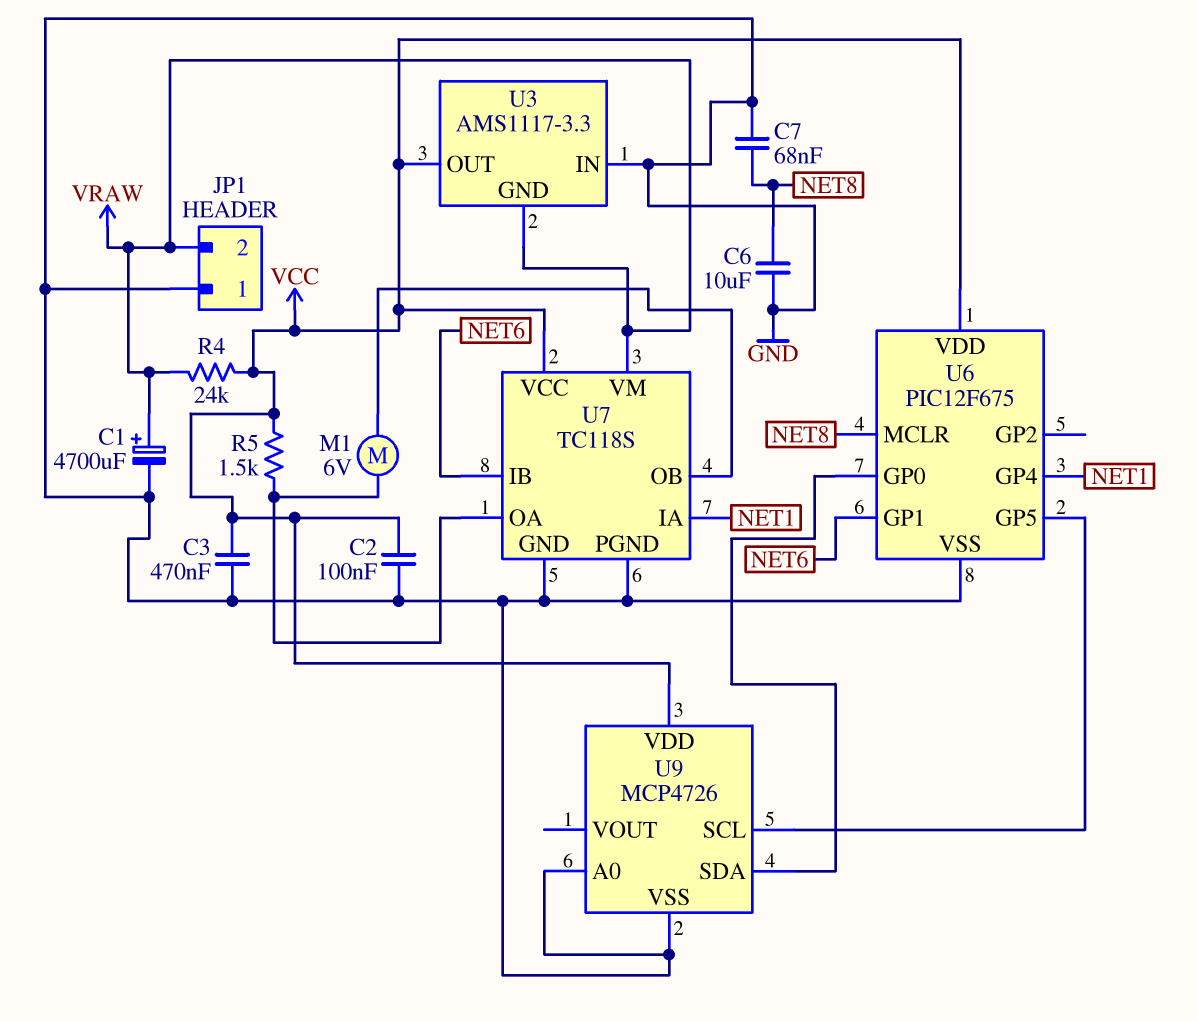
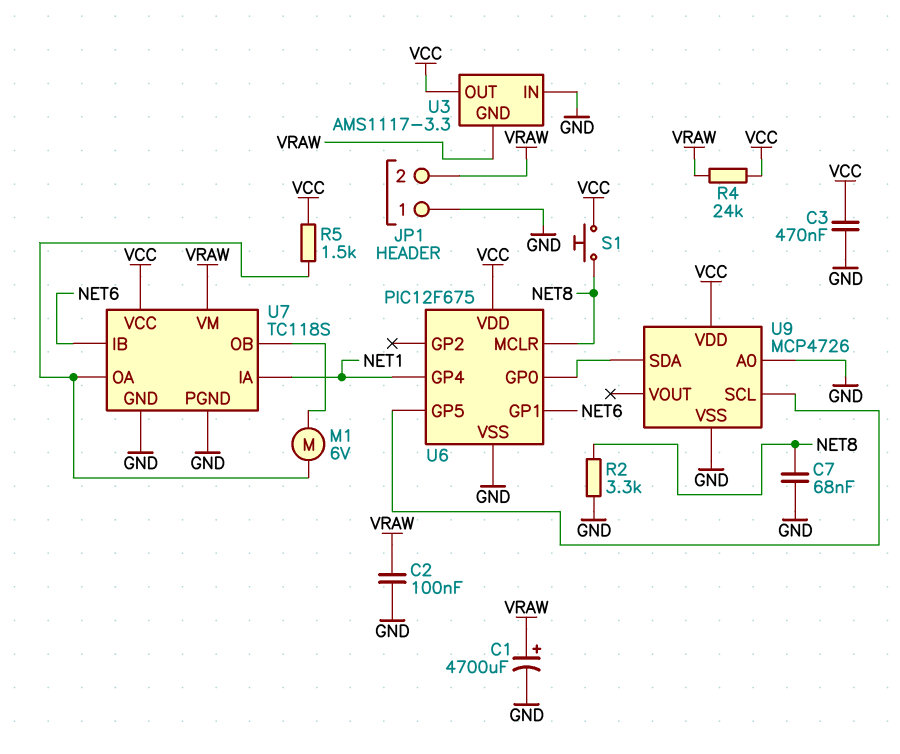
C2: 100nF (GND, VCC) -> 100nF (GND, VRAW)
C6: 10uF (GND, NET8) -> none
R2: none -> 3.3k (GND, NET8)
S1: none -> button (NET8, VCC)

